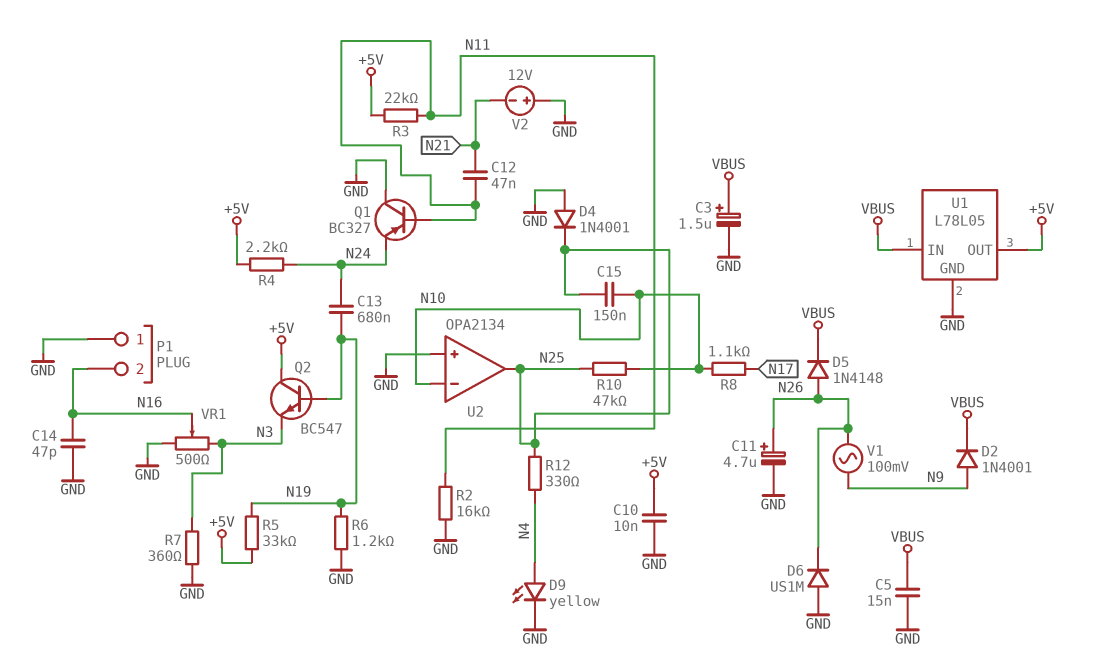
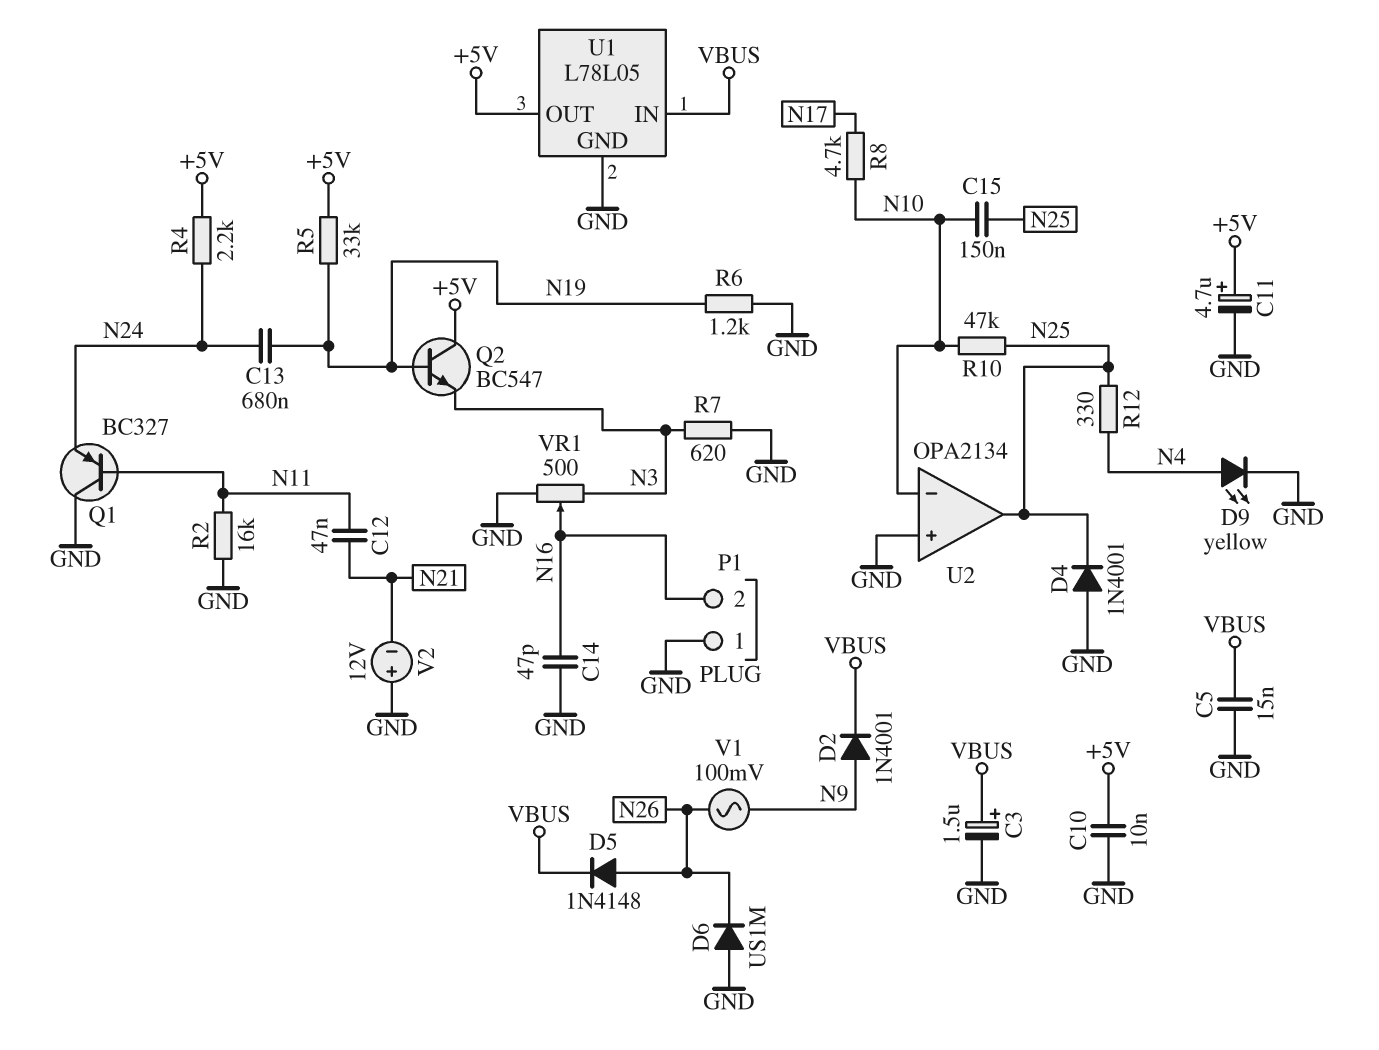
C11: 4.7uF (plus N26, minus GND) -> 4.7uF (plus +5V, minus GND)
R3: 22k (+5V, N11) -> none
R7: 360 (GND, N3) -> 620 (GND, N3)
R8: 1.1k (N10, N17) -> 4.7k (N10, N17)

